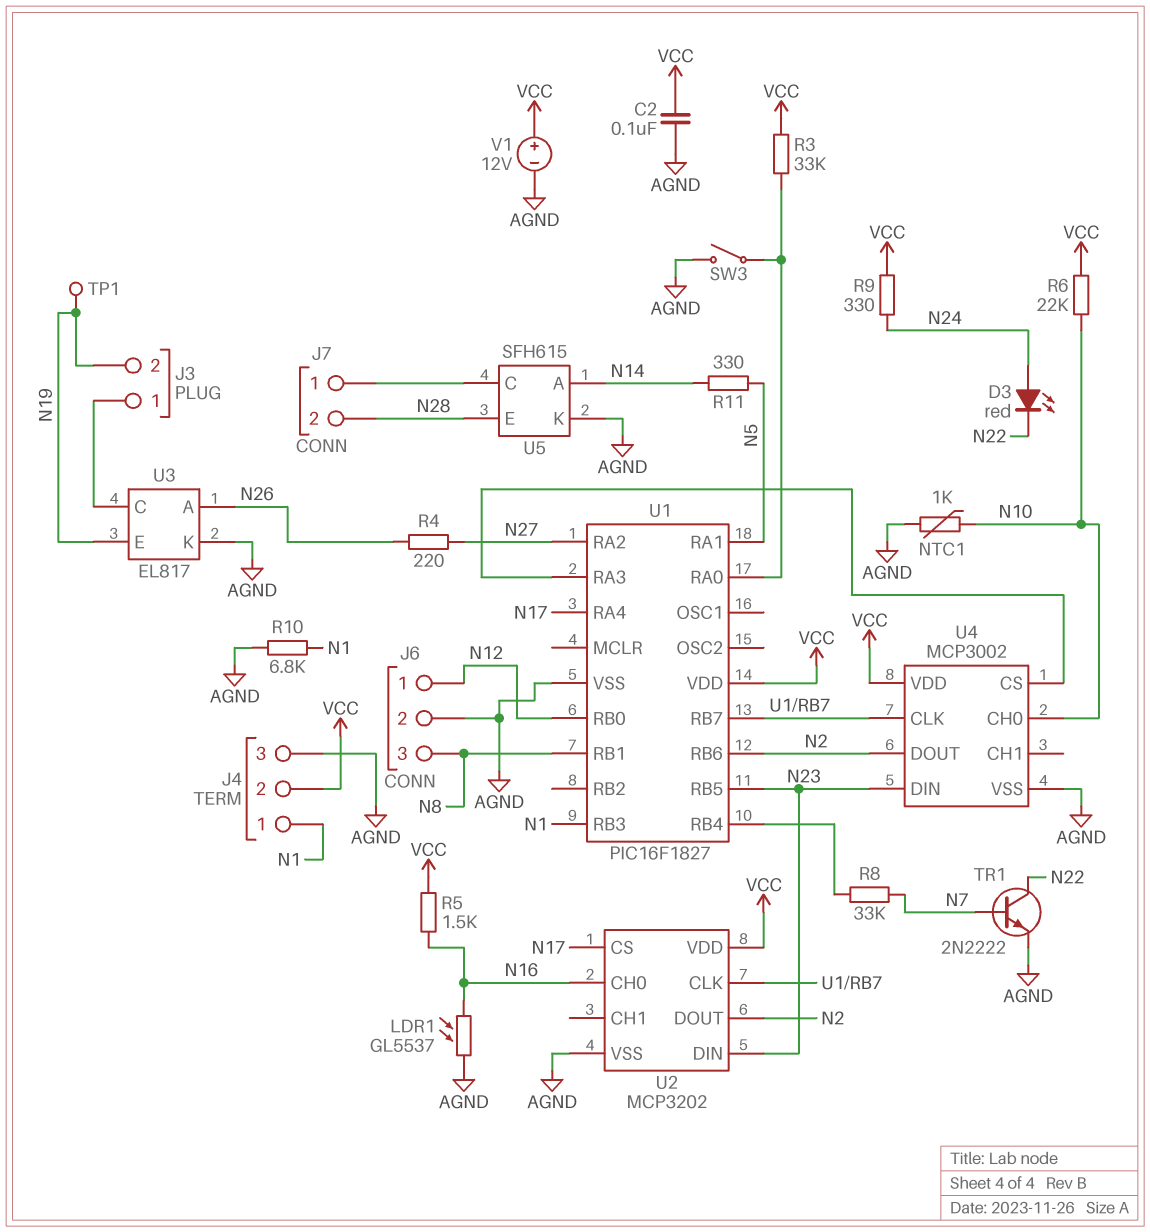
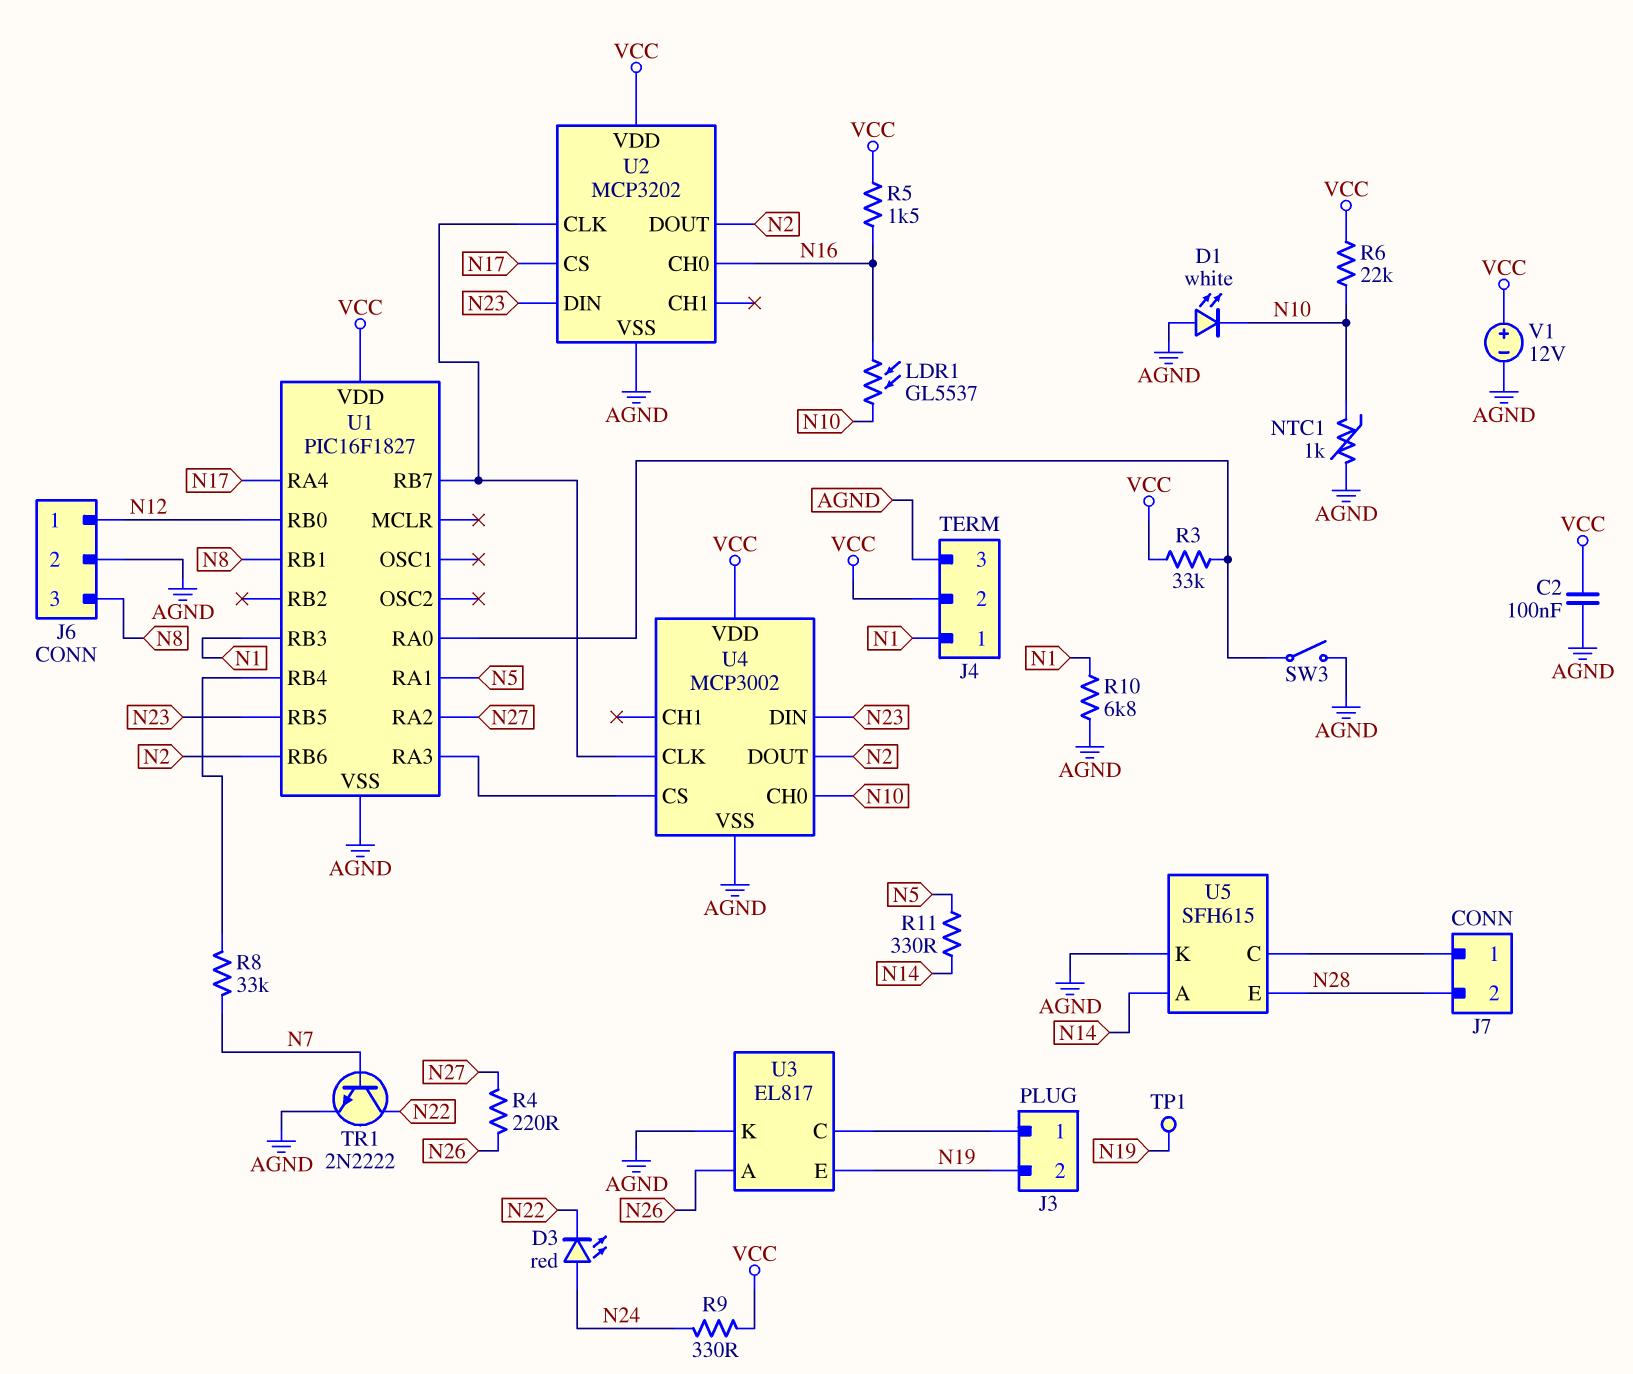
D1: none -> LED white (A AGND, K N10)
LDR1: GL5537 (AGND, N16) -> GL5537 (N10, N16)

